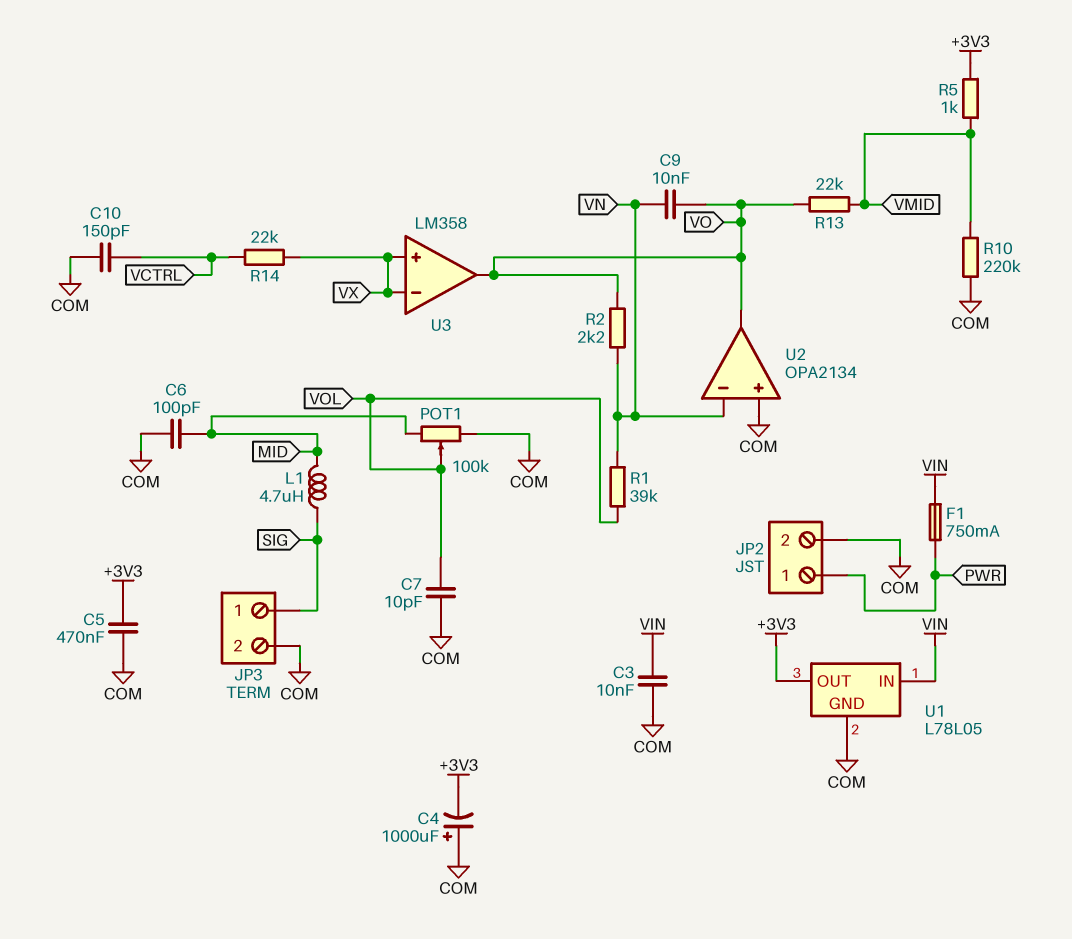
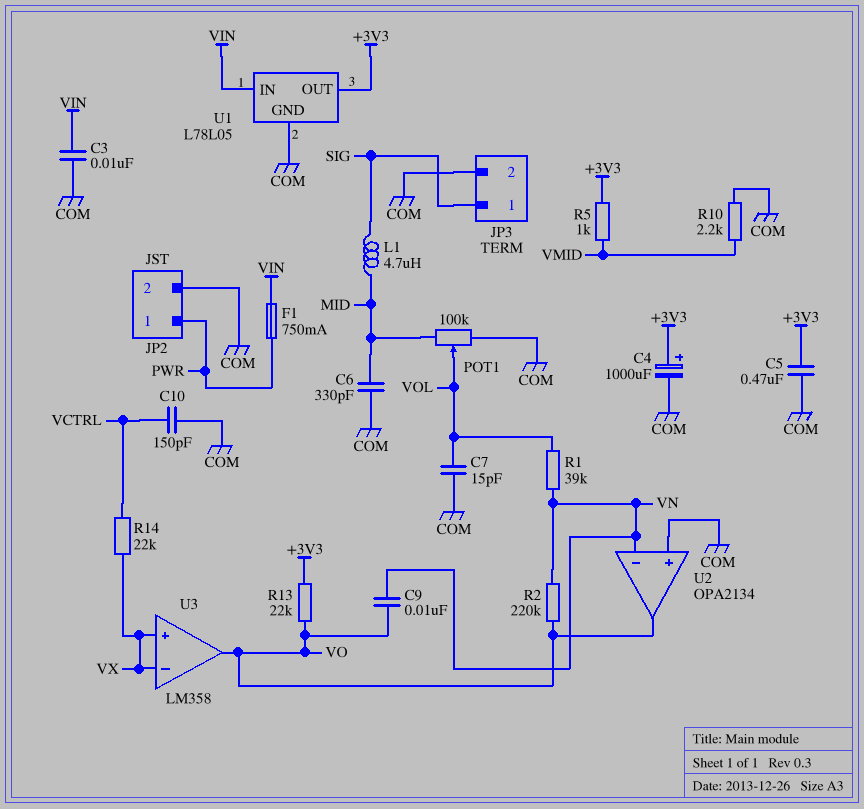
C4: 1000uF (plus COM, minus +3V3) -> 1000uF (plus +3V3, minus COM)
C6: 100pF (COM, MID) -> 330pF (COM, MID)
C7: 10pF (COM, VOL) -> 15pF (COM, VOL)
R2: 2.2k (VN, VO) -> 220k (VN, VO)
R10: 220k (COM, VMID) -> 2.2k (COM, VMID)
R13: 22k (VMID, VO) -> 22k (+3V3, VO)

